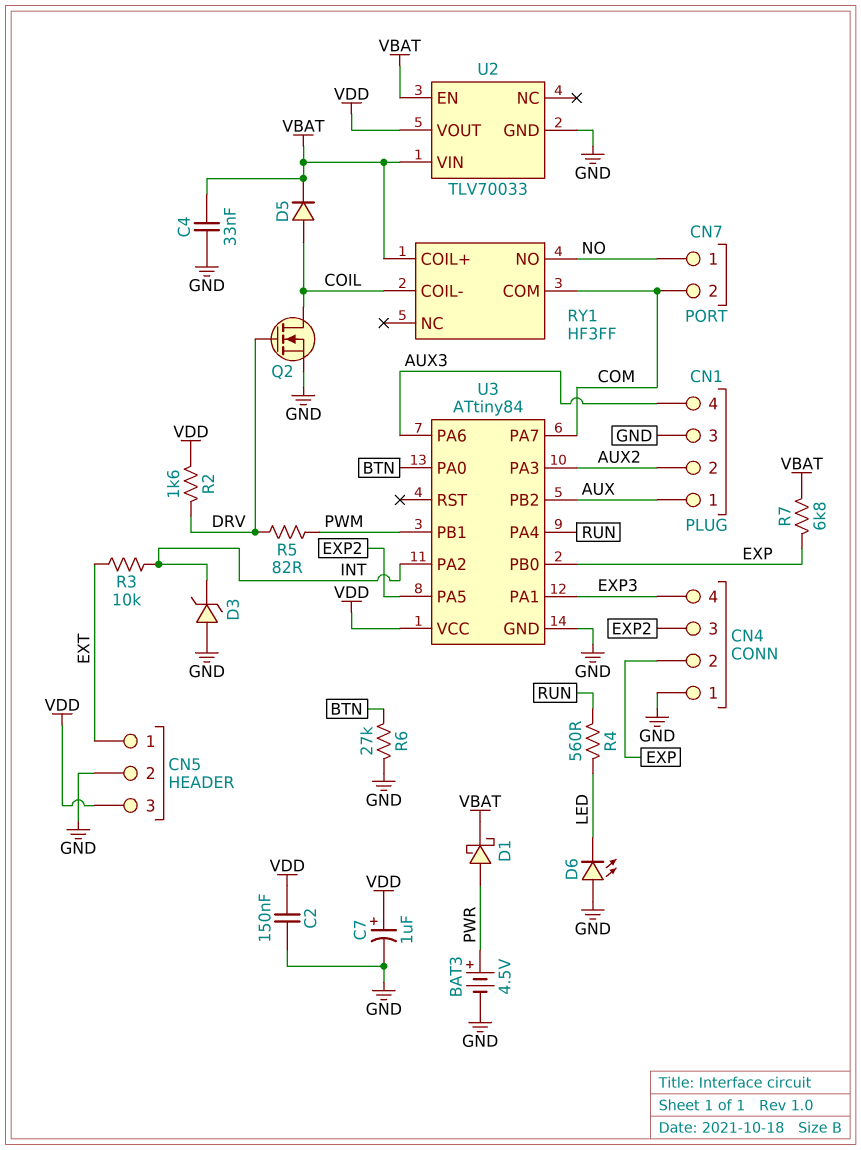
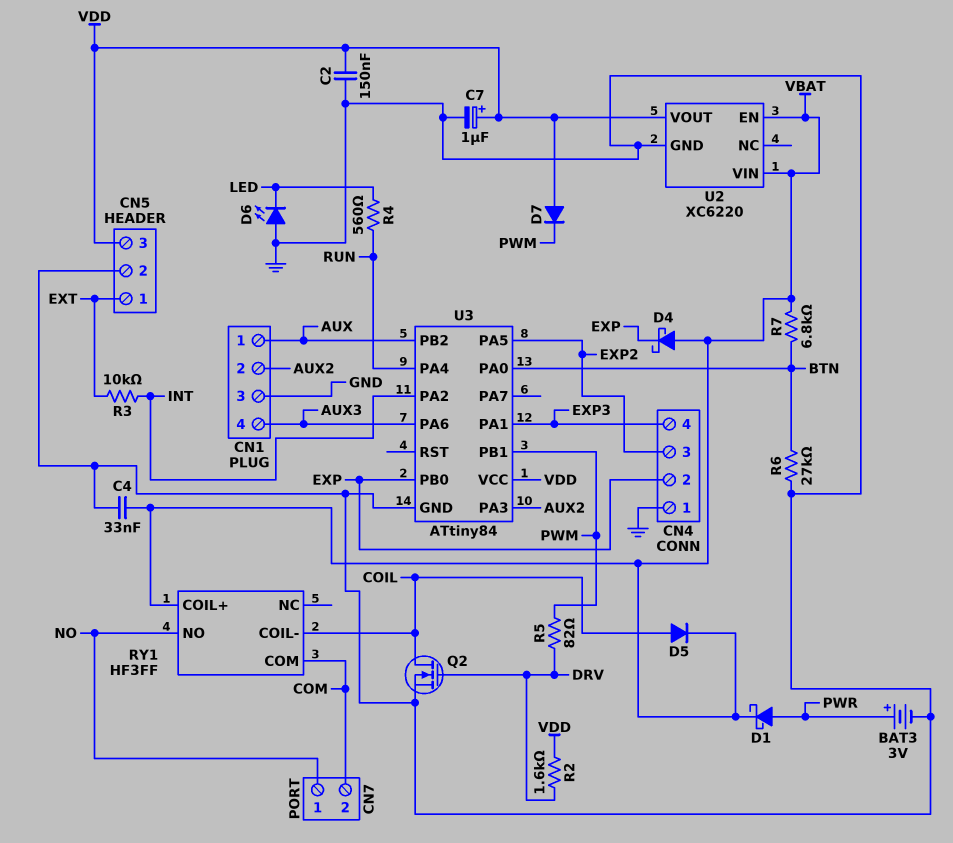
BAT3: 4.5V (plus PWR, minus GND) -> 3V (plus PWR, minus GND)
D3: zener (A GND, K INT) -> none
D4: none -> schottky (A VBAT, K EXP)
D7: none -> diode (A VDD, K PWM)
R7: 6.8k (EXP, VBAT) -> 6.8k (BTN, VBAT)
U2: TLV70033 -> XC6220
U3 pin PA7: COM -> none

